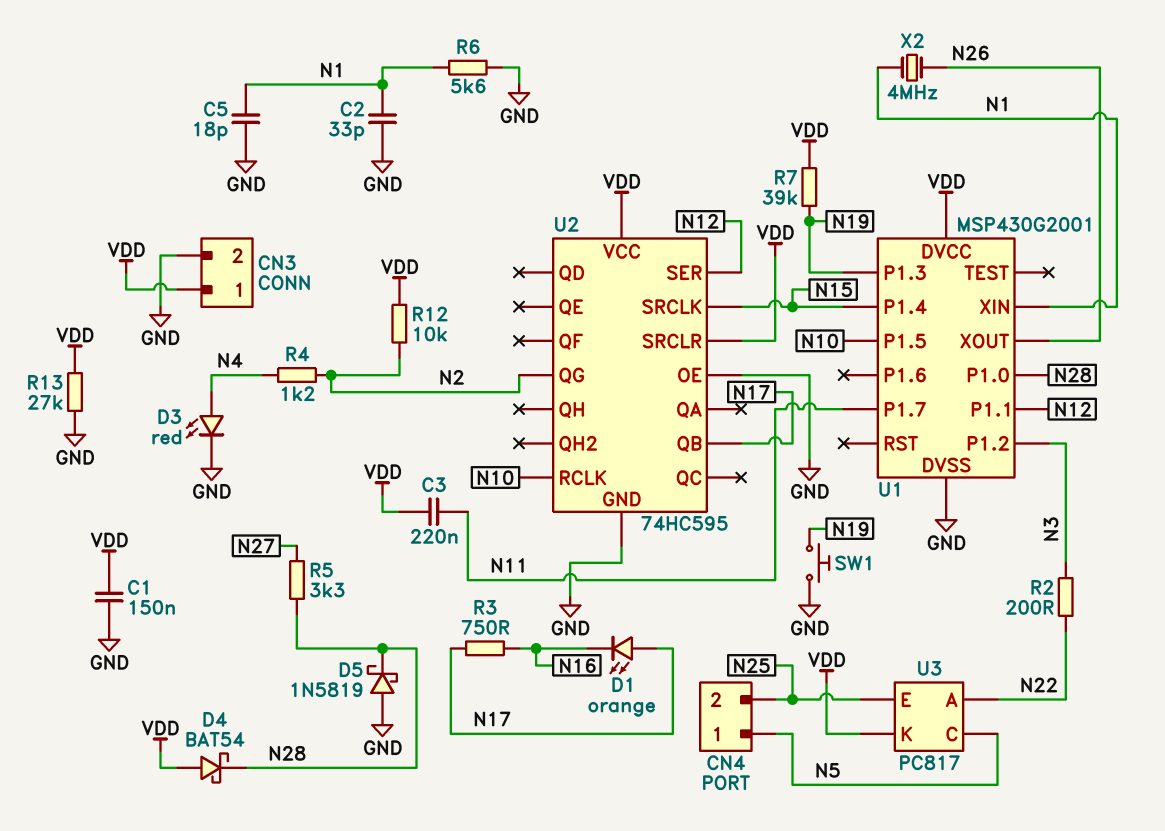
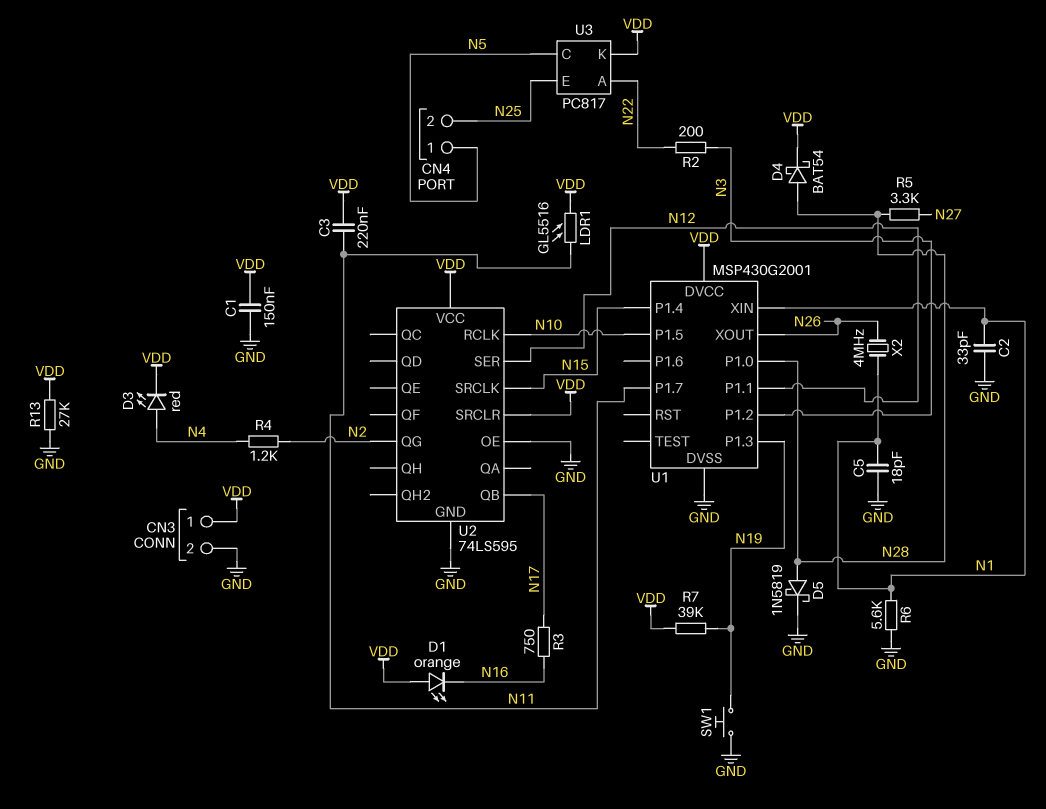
D1: LED orange (A N17, K N16) -> LED orange (A VDD, K N16)
D3: LED red (A N4, K GND) -> LED red (A N4, K VDD)
D4: schottky BAT54 (A VDD, K N28) -> schottky BAT54 (A N28, K VDD)
D5: schottky 1N5819 (A GND, K N28) -> schottky 1N5819 (A N28, K GND)
LDR1: none -> GL5516 (N11, VDD)
R12: 10k (N2, VDD) -> none
U2: 74HC595 -> 74LS595

